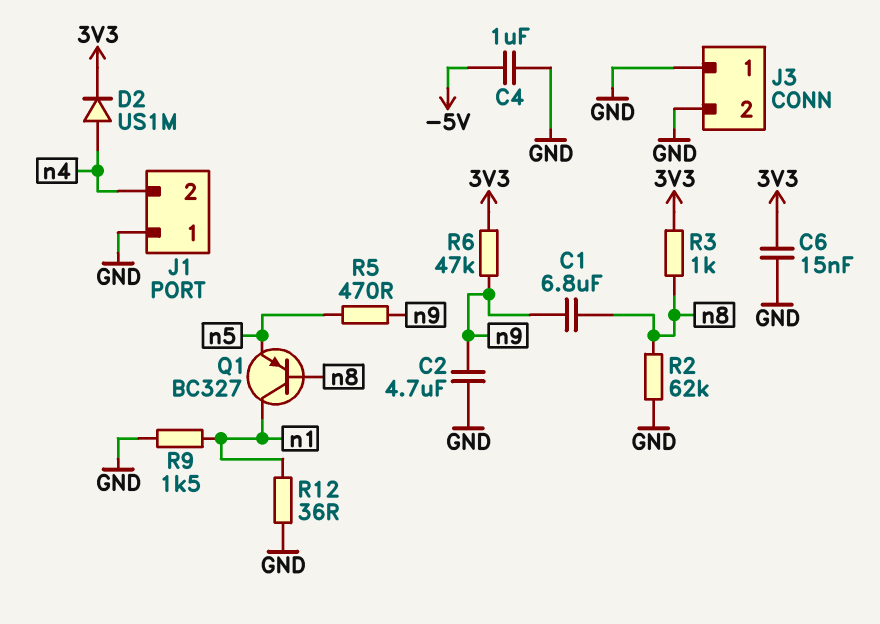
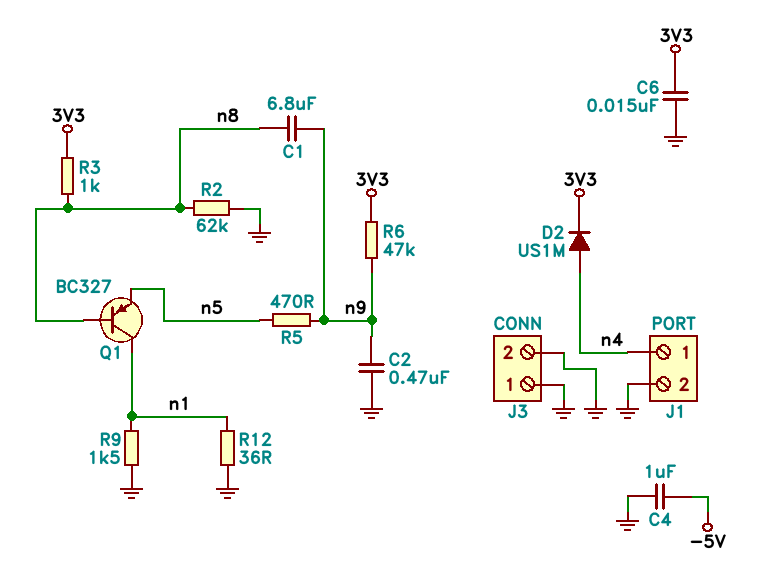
C2: 4.7uF (GND, n9) -> 470nF (GND, n9)
J1 pin 1: GND -> n4
J1 pin 2: n4 -> GND

